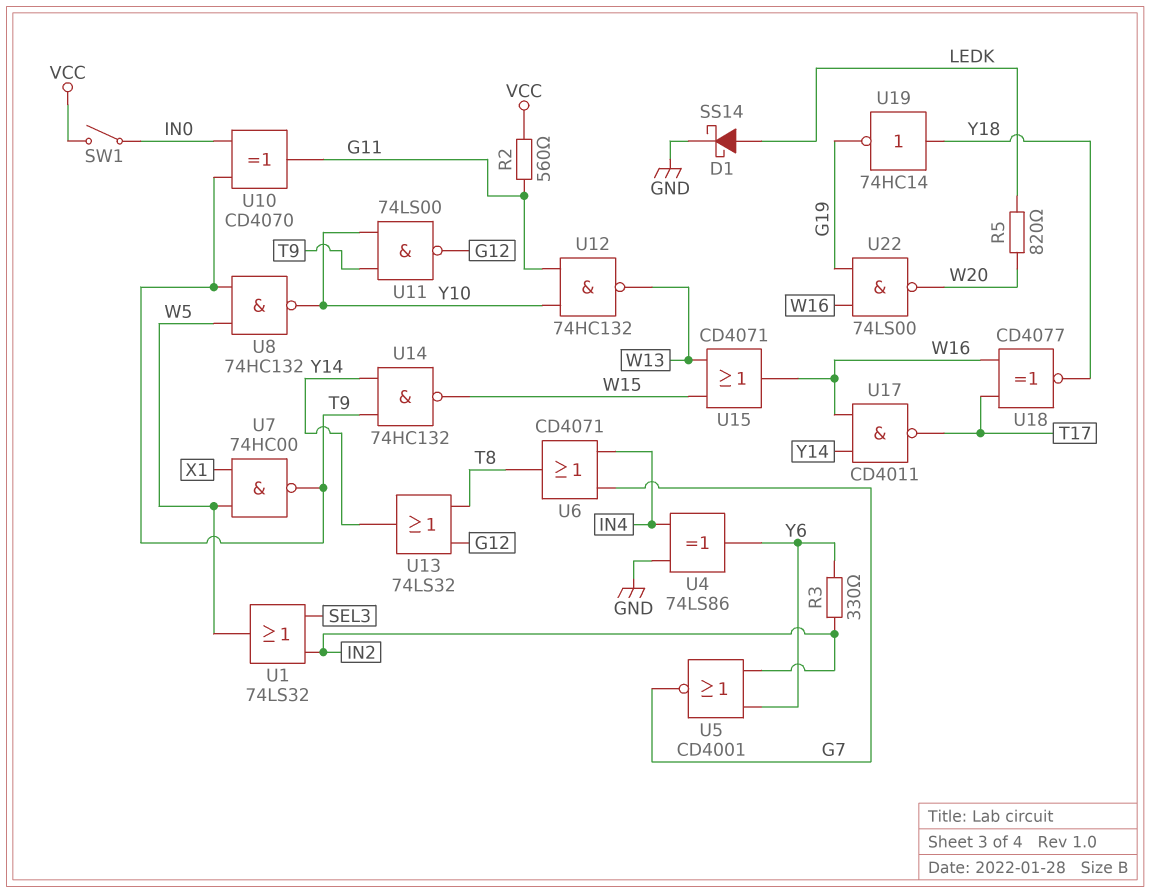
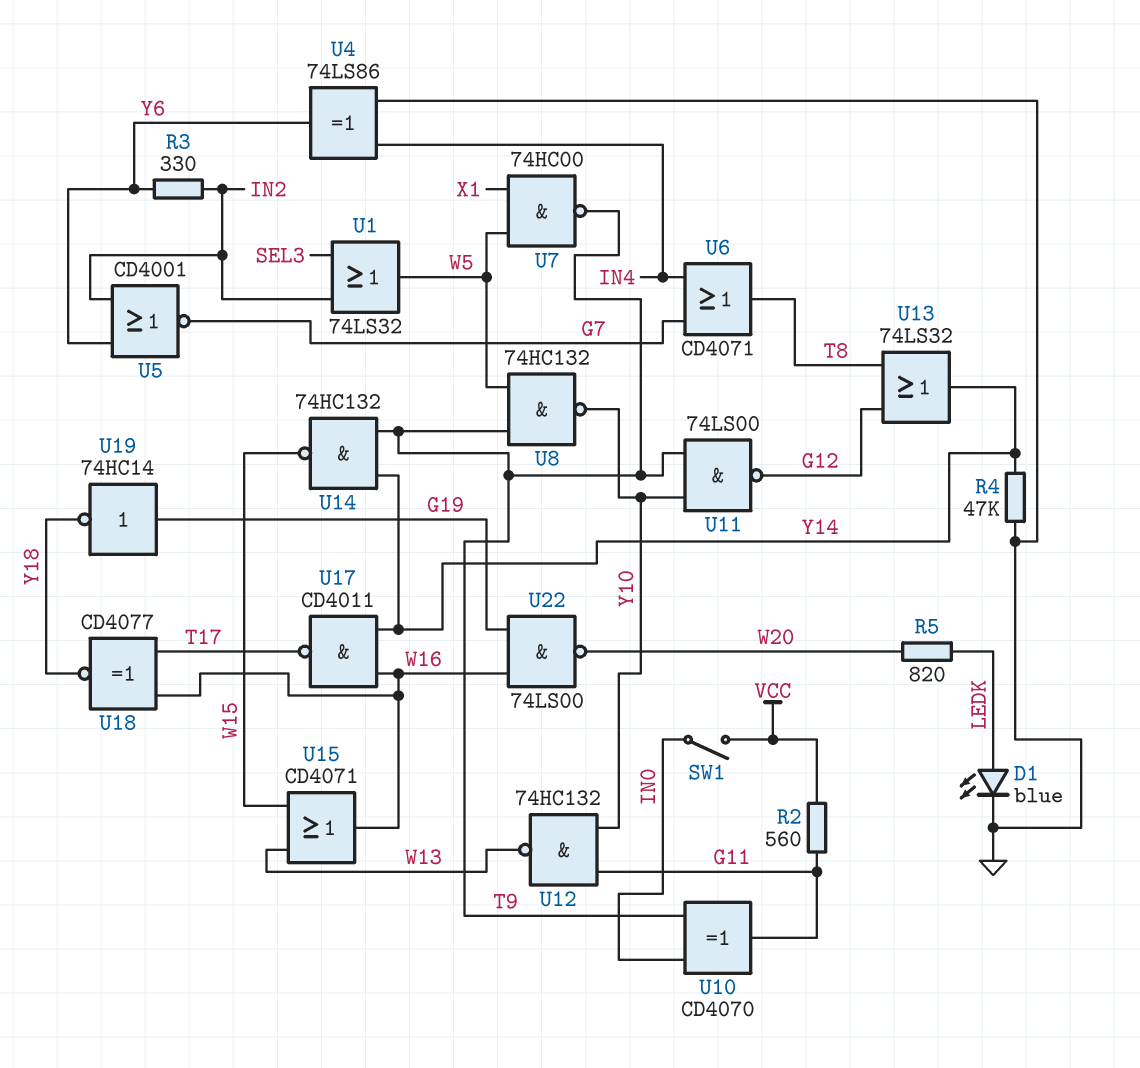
D1: schottky SS14 (A LEDK, K GND) -> LED blue (A LEDK, K GND)
R4: none -> 47k (GND, Y14)
U19: NOT 74HC14 (in Y18, out G19) -> NOT 74HC14 (in G19, out Y18)

